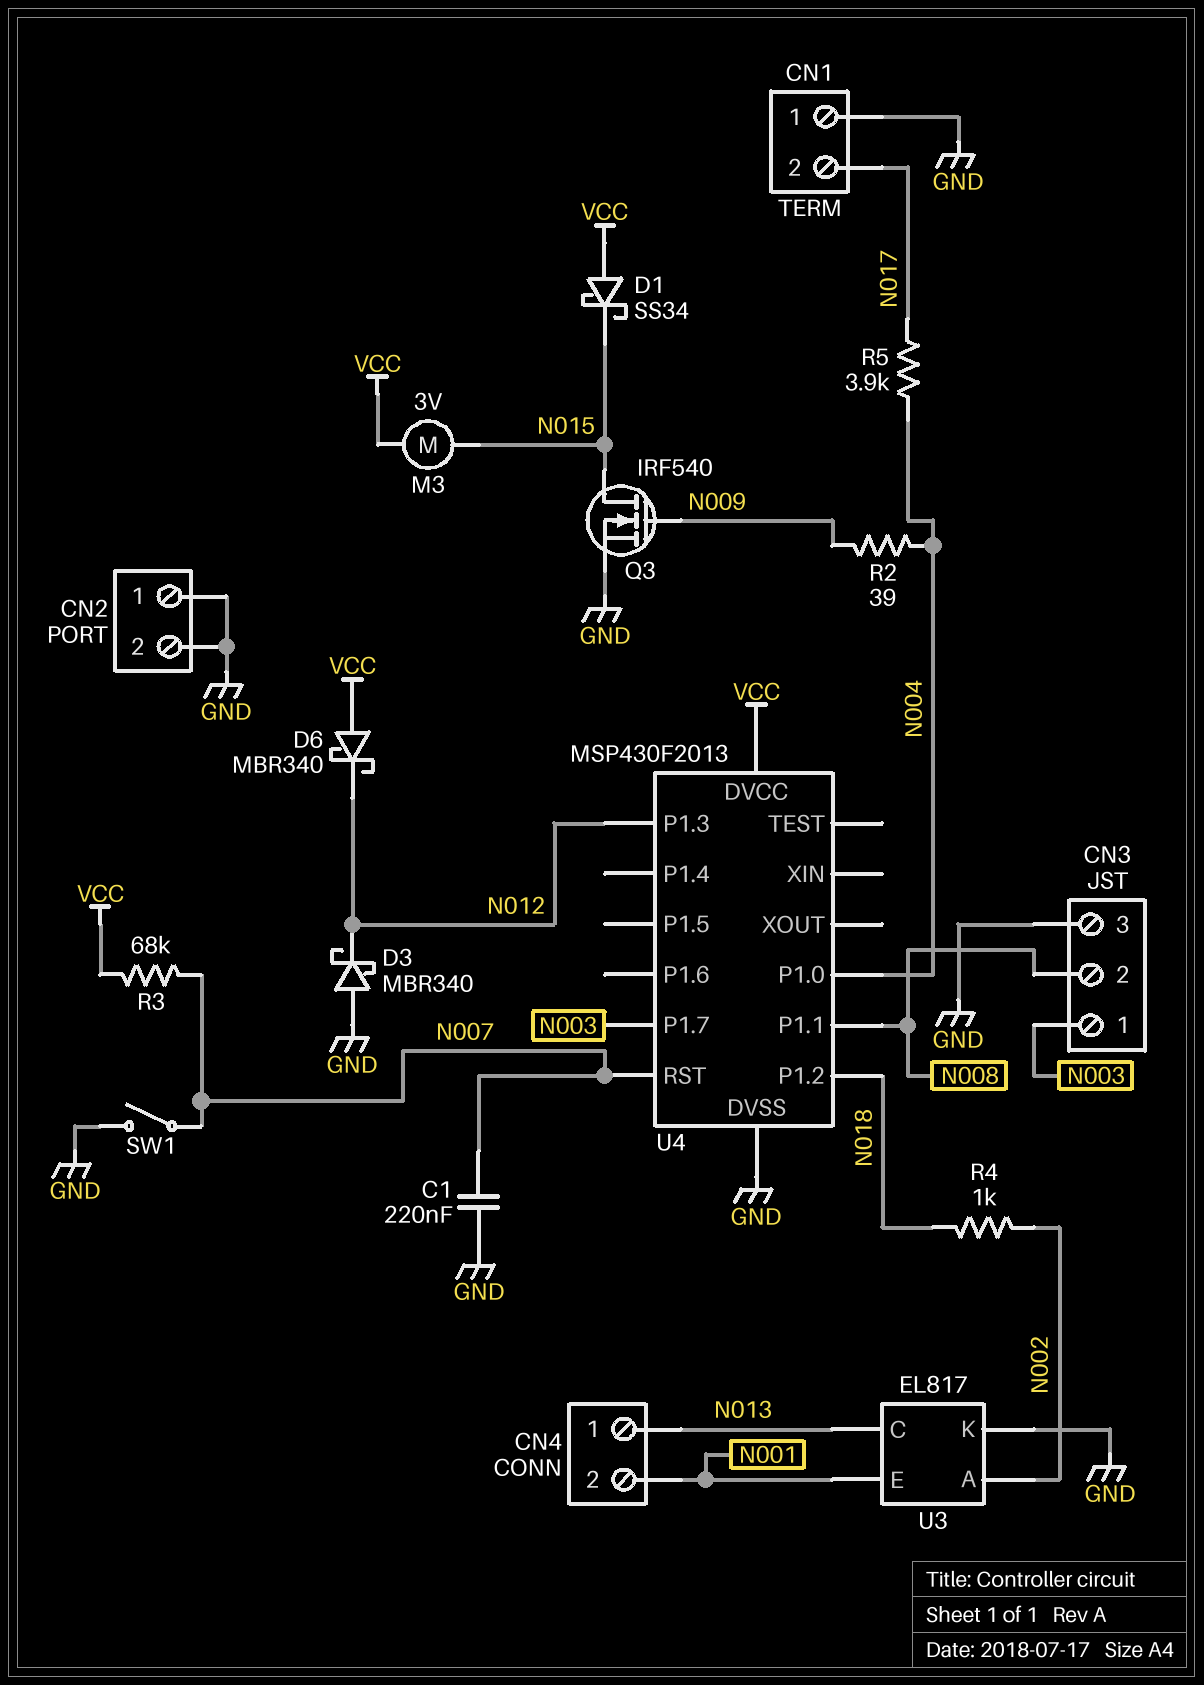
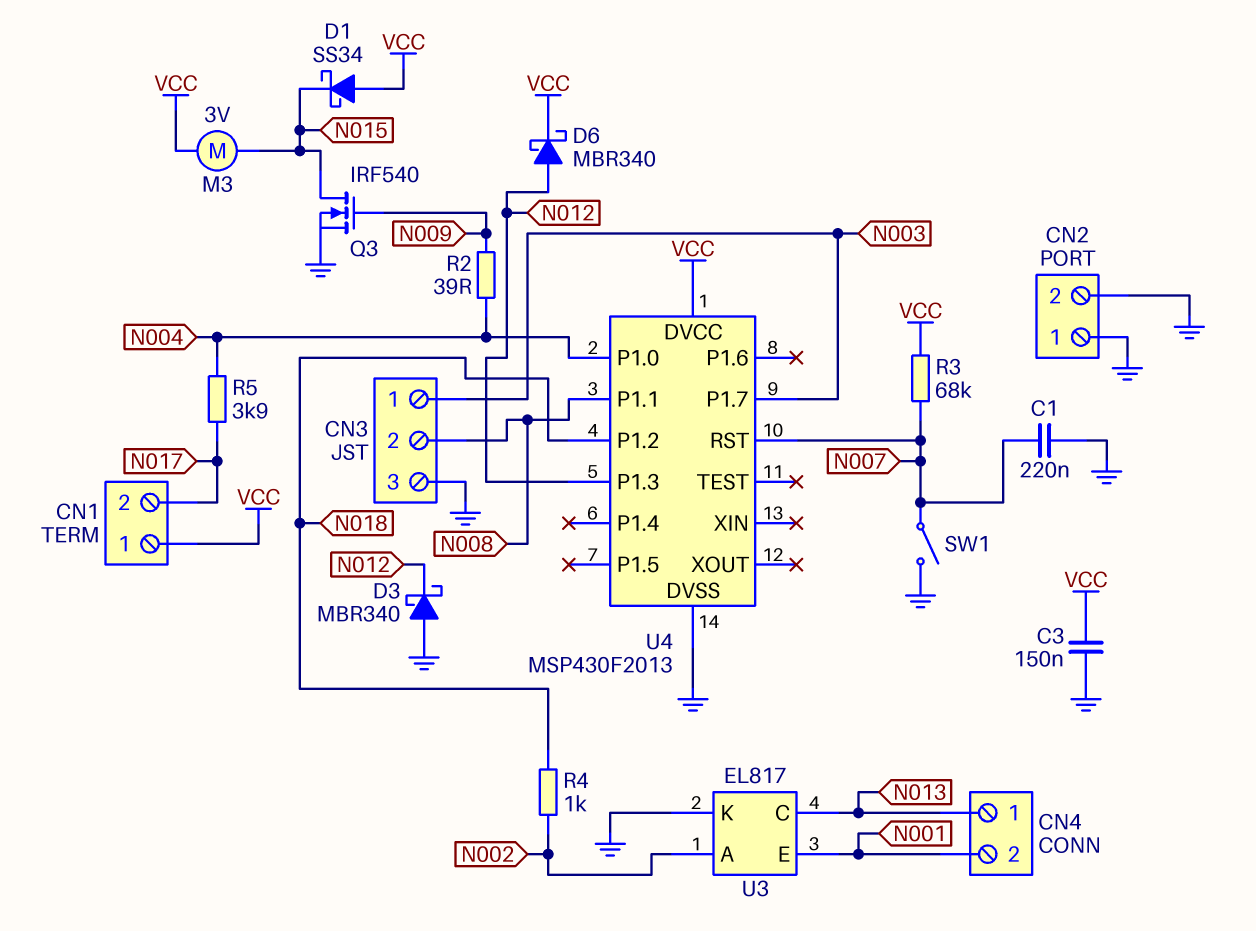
C3: none -> 150nF (GND, VCC)
CN1 pin 1: GND -> VCC
D6: schottky MBR340 (A VCC, K N012) -> schottky MBR340 (A N012, K VCC)

